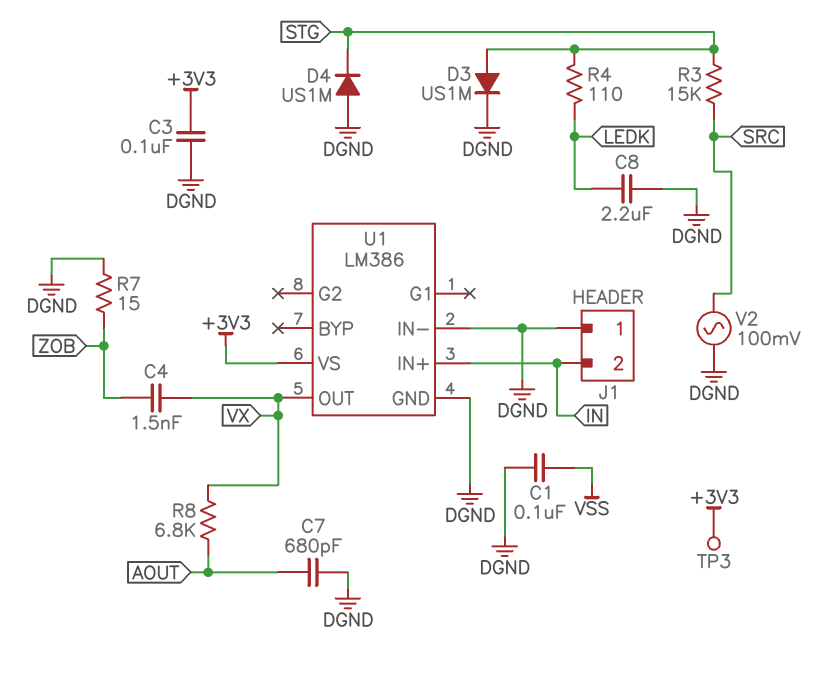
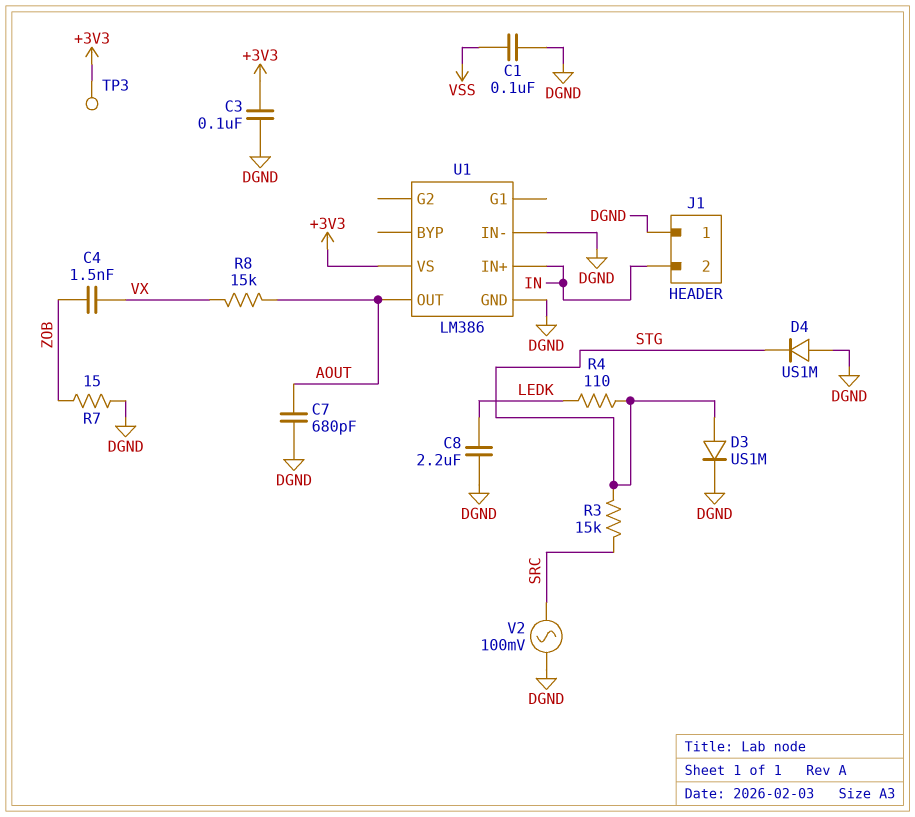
R8: 6.8k (AOUT, VX) -> 15k (AOUT, VX)
U1 pin OUT: VX -> AOUT

